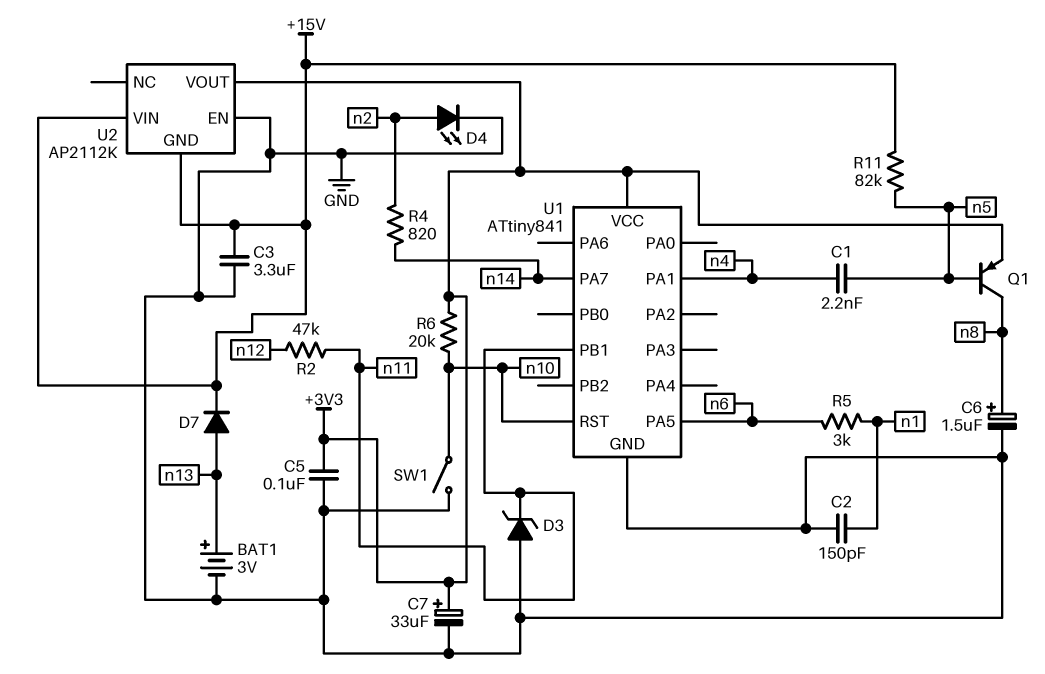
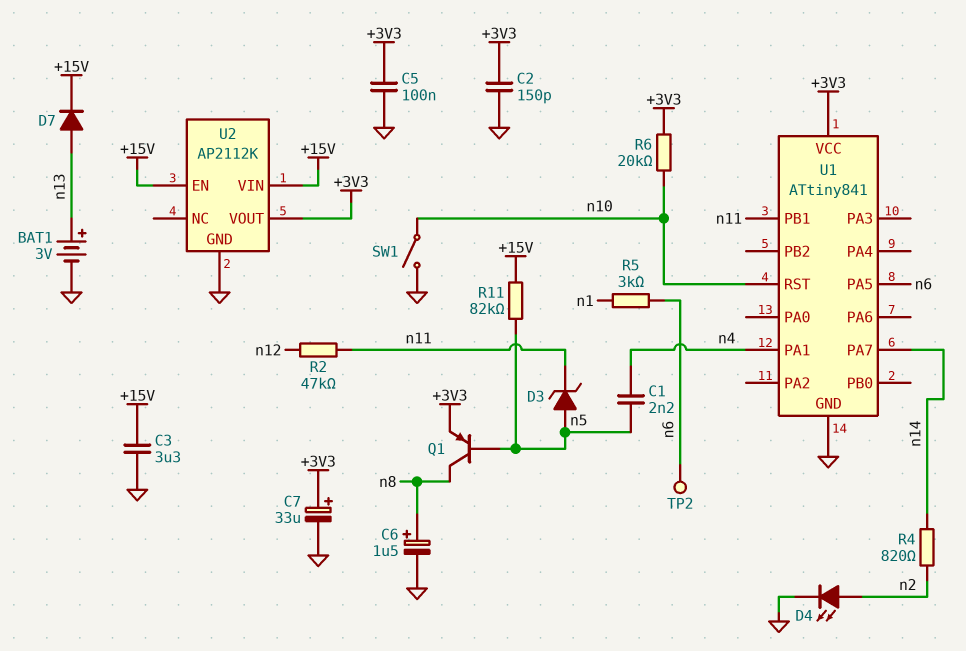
C2: 150pF (GND, n1) -> 150pF (+3V3, GND)
D3: zener (A GND, K n11) -> zener (A n5, K n11)
TP2: none -> test point (n6)
U2 pin EN: GND -> +15V
U2 pin GND: +15V -> GND

